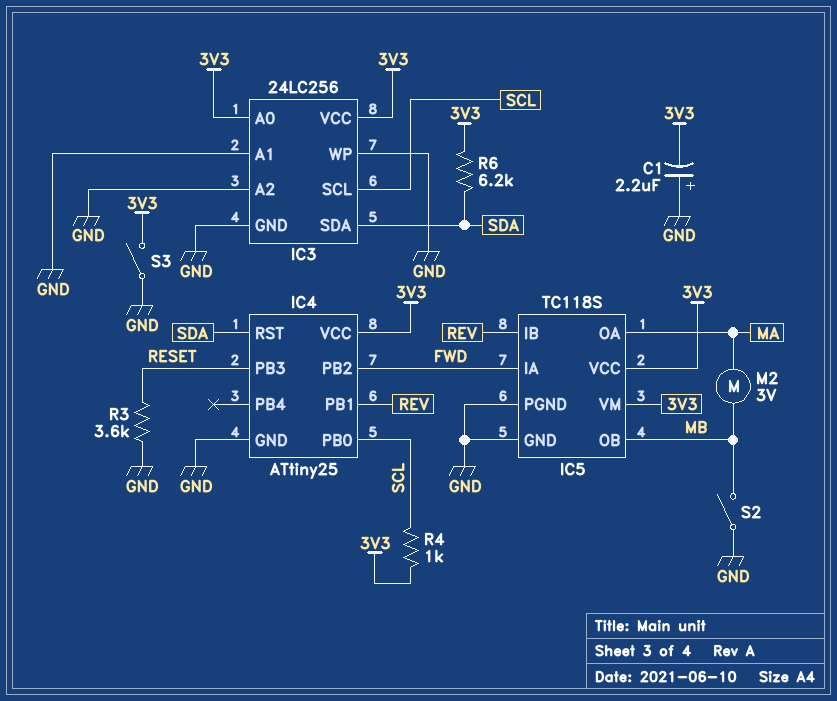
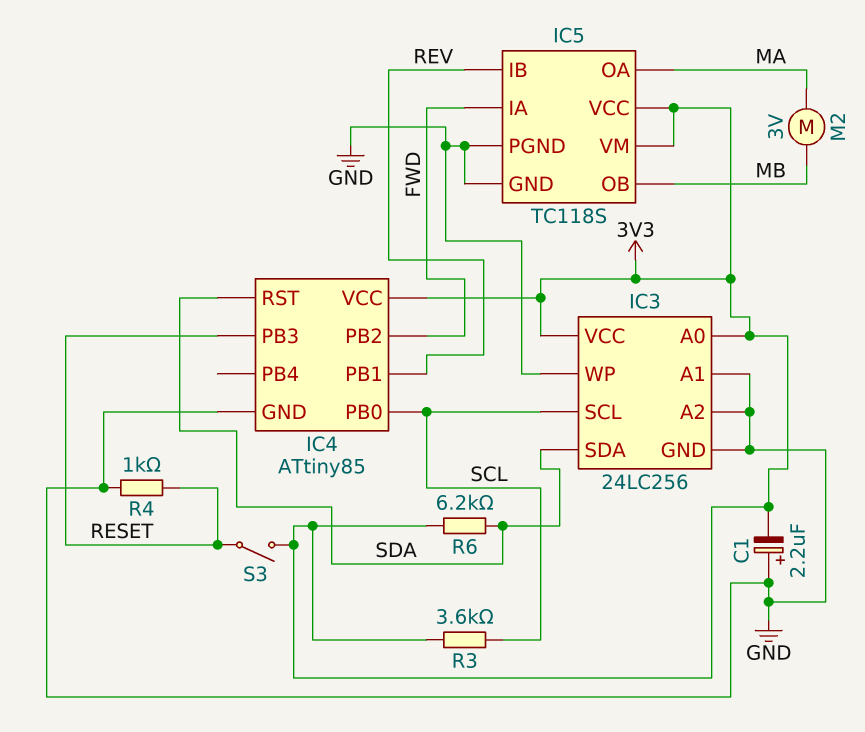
IC4: ATtiny25 -> ATtiny85
R3: 3.6k (GND, RESET) -> 3.6k (3V3, SCL)
R4: 1k (3V3, SCL) -> 1k (GND, RESET)
S2: switch (GND, MB) -> none
S3: switch (3V3, GND) -> switch (3V3, RESET)

